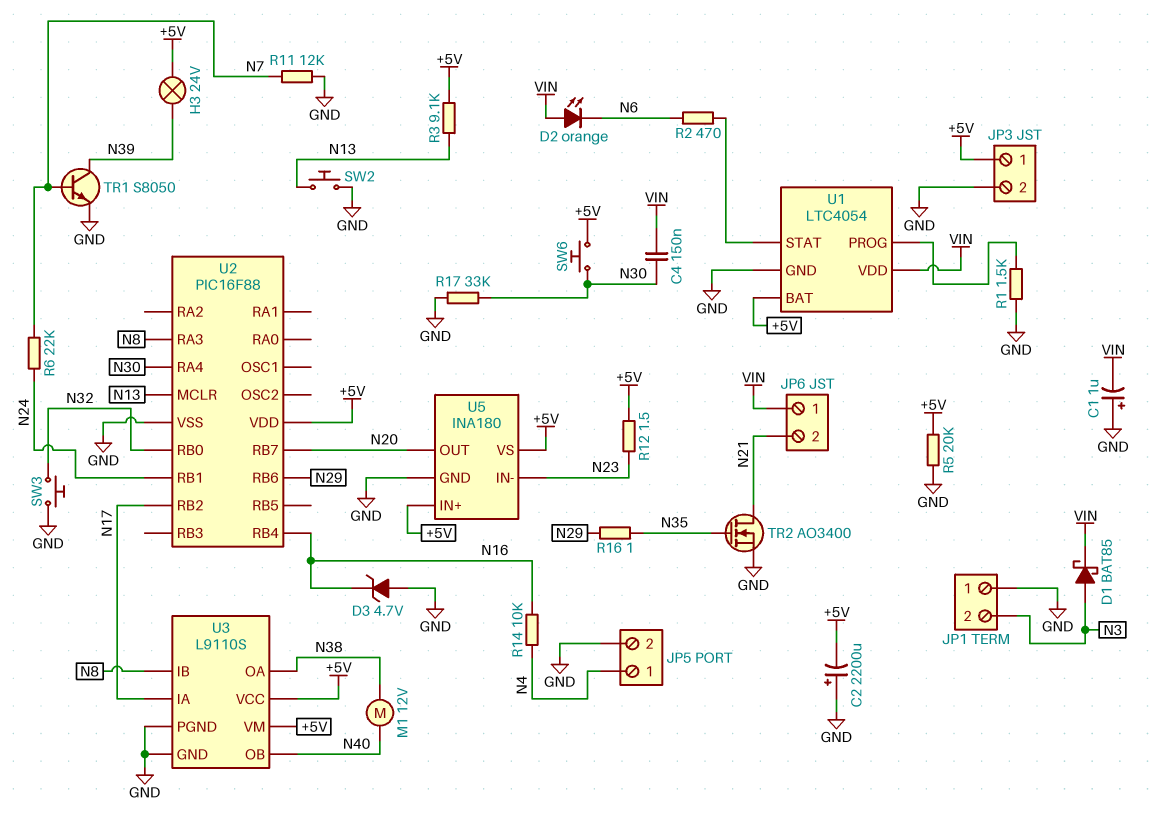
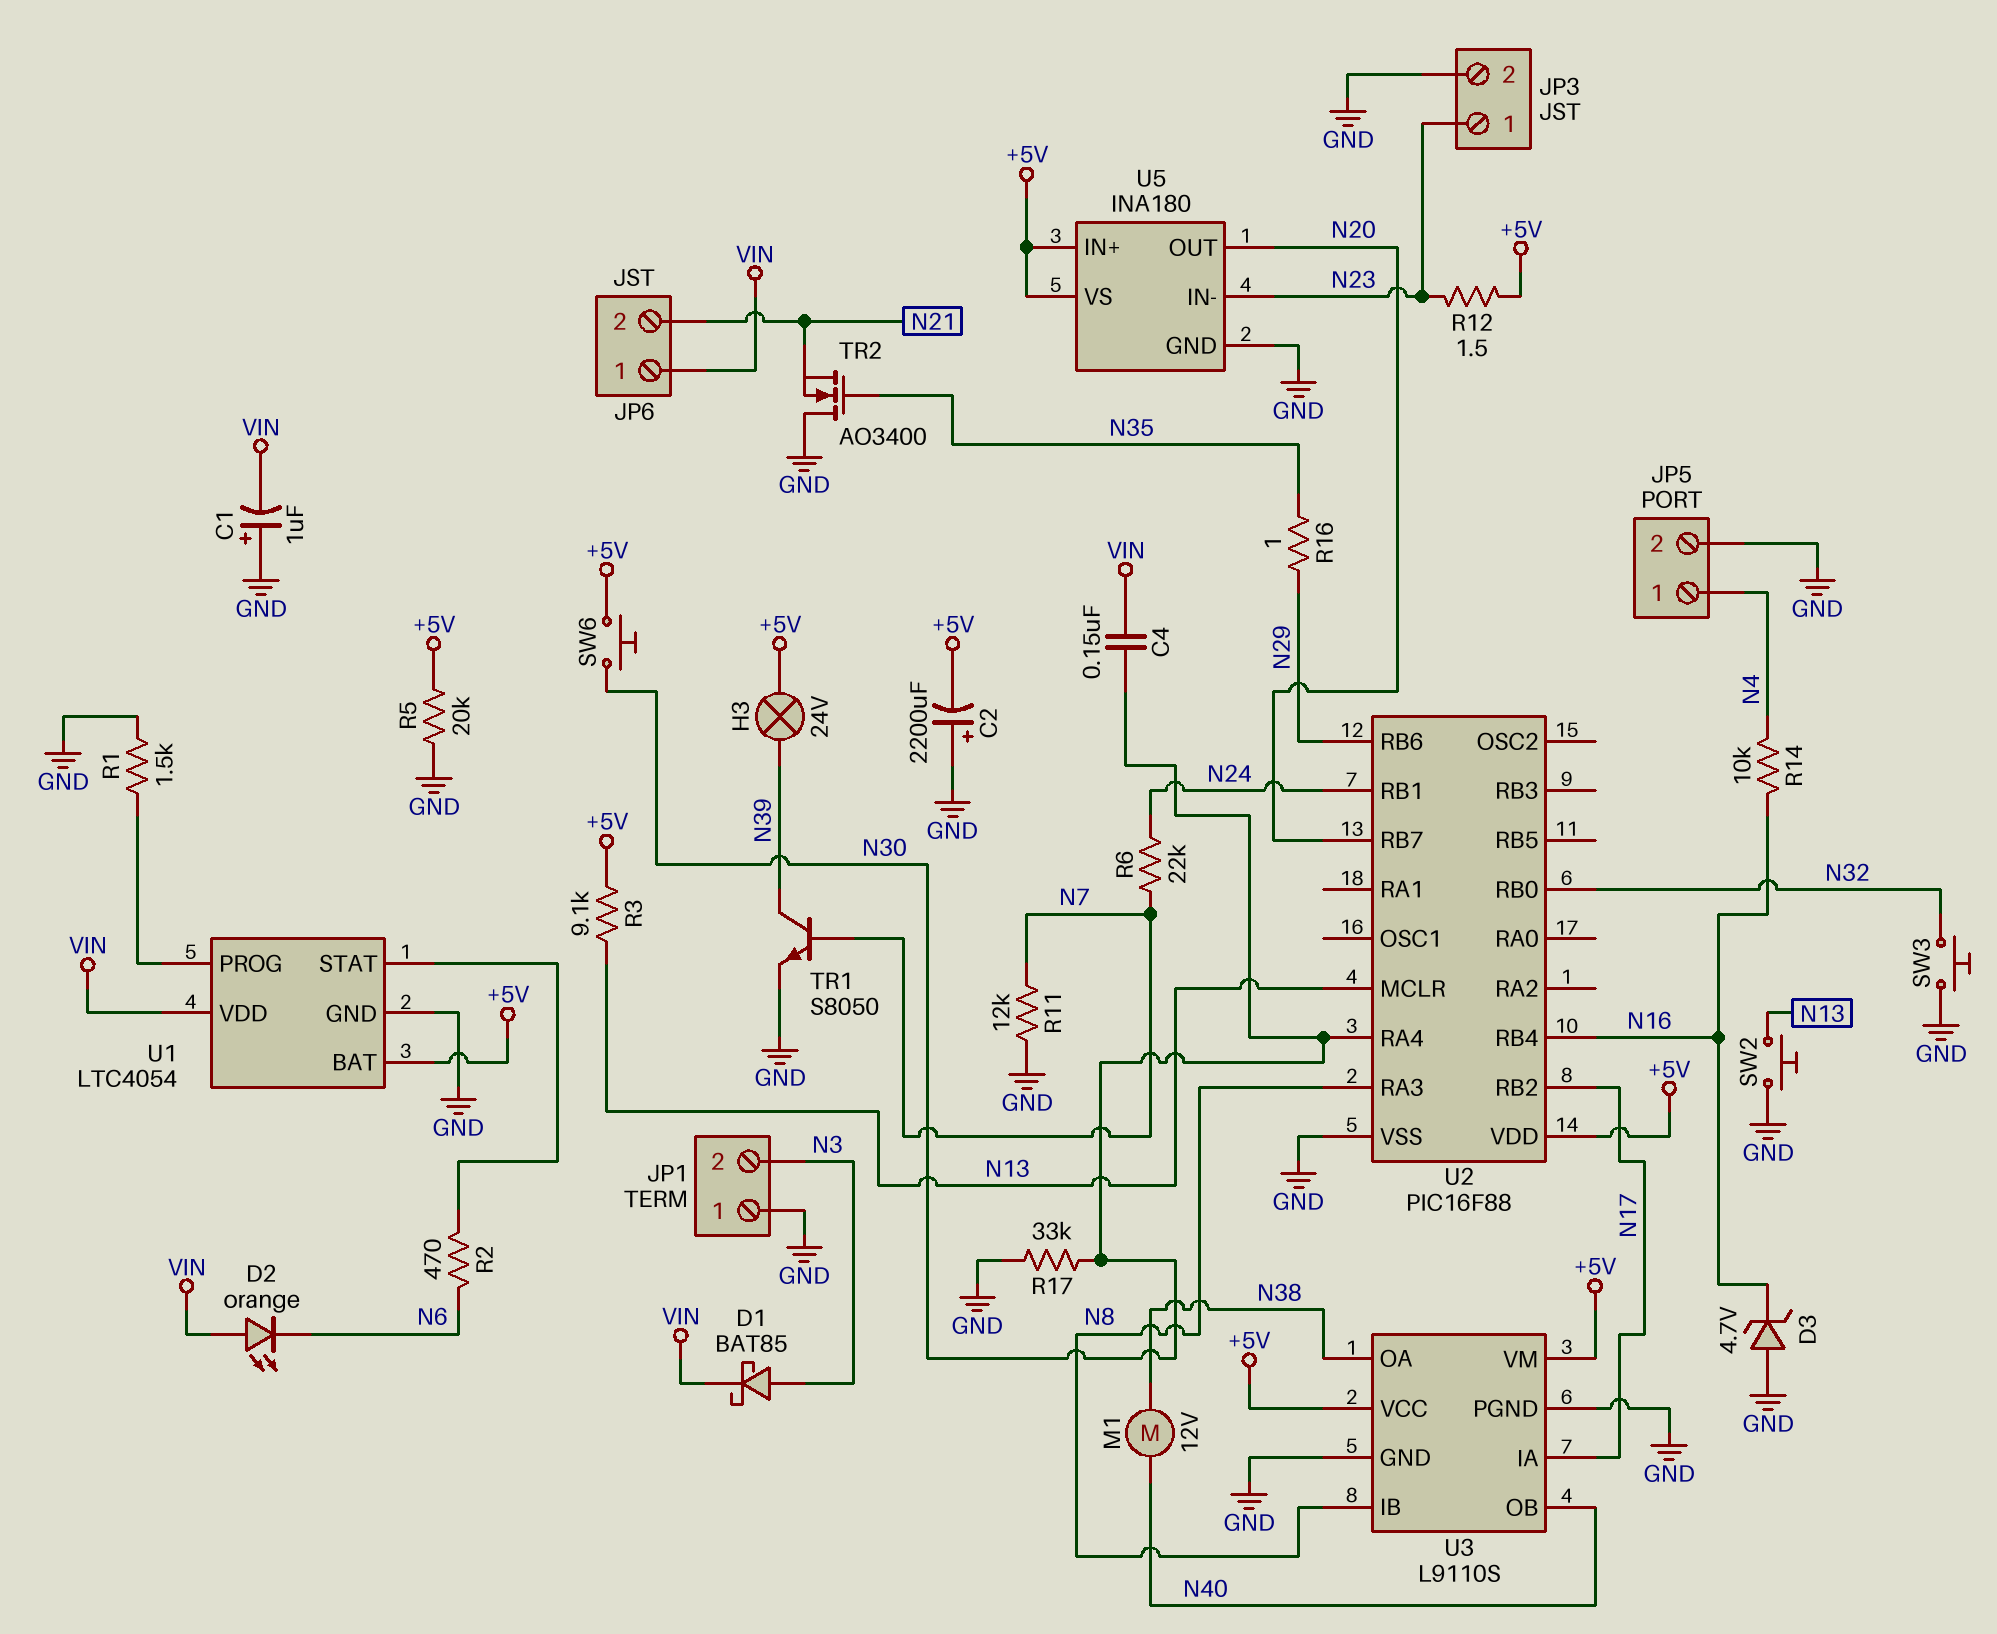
JP3 pin 1: +5V -> N23
TR2: NMOS AO3400 (G N35, D N21, S GND) -> NMOS AO3400 (G N35, D GND, S N21)

